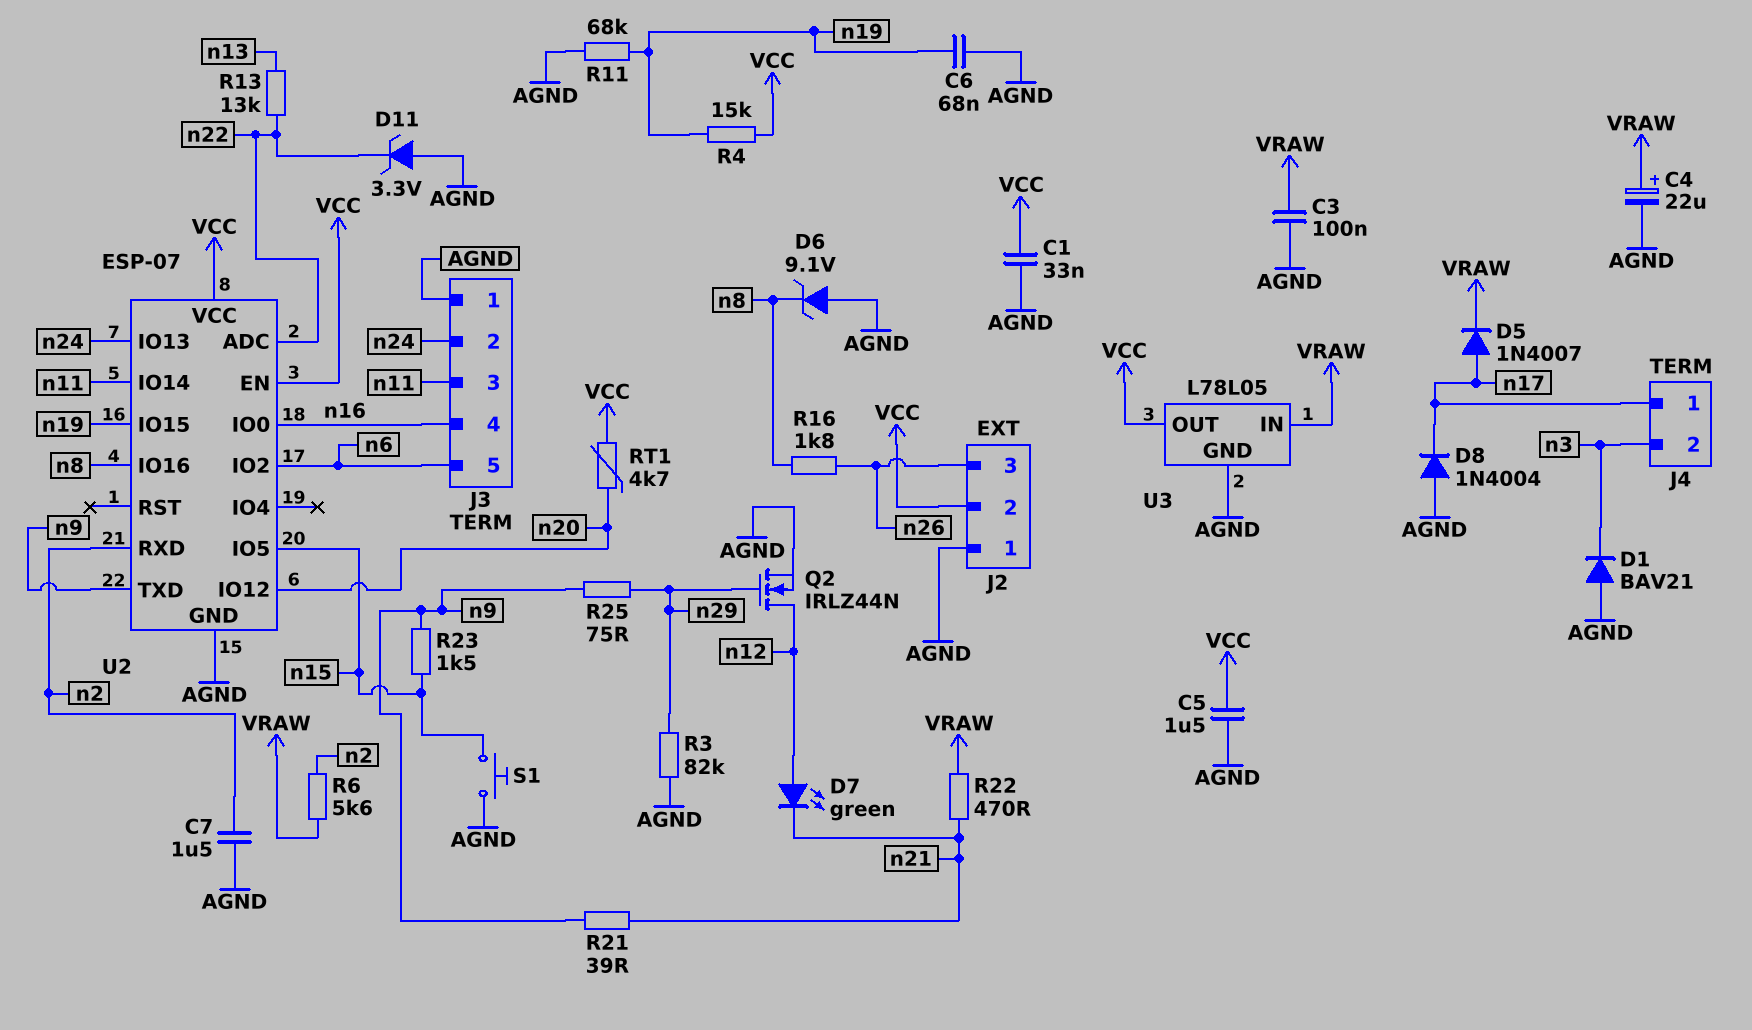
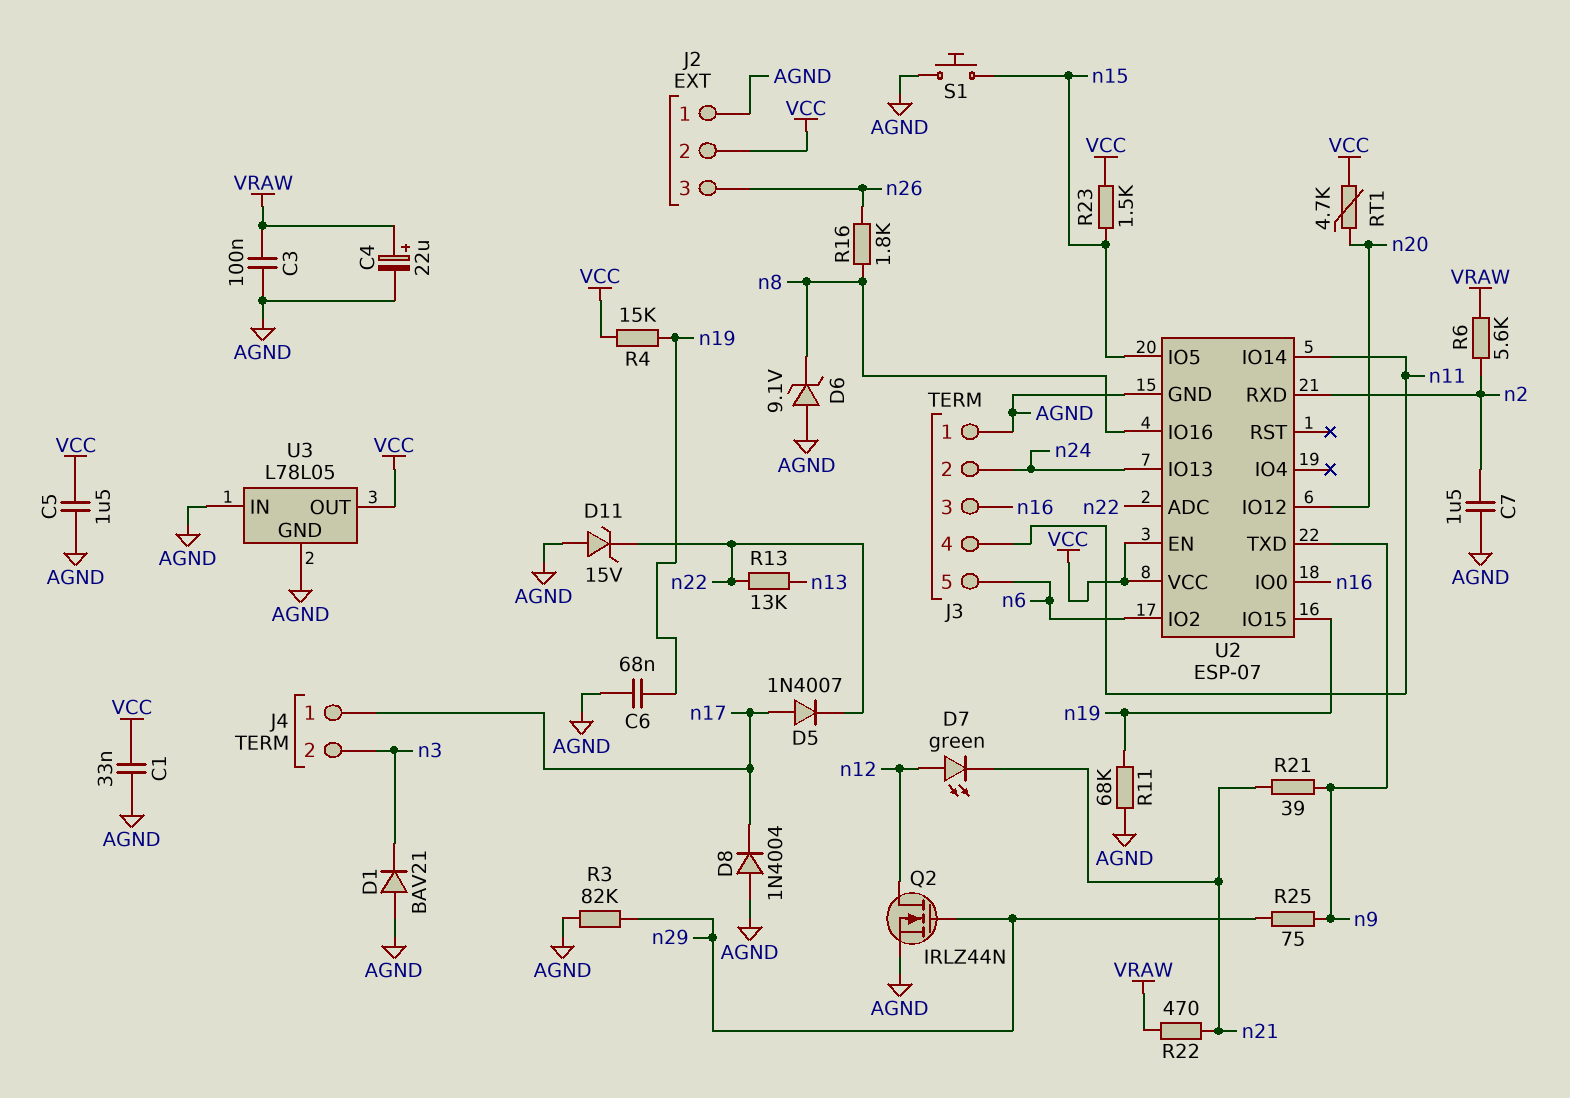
D5: diode 1N4007 (A n17, K VRAW) -> diode 1N4007 (A n17, K n22)
D11: zener 3.3V (A AGND, K n22) -> zener 15V (A AGND, K n22)
J3 pin 3: n11 -> n16
J3 pin 4: n16 -> n11
R23: 1.5k (n9, n15) -> 1.5k (VCC, n15)
U3 pin IN: VRAW -> AGND

